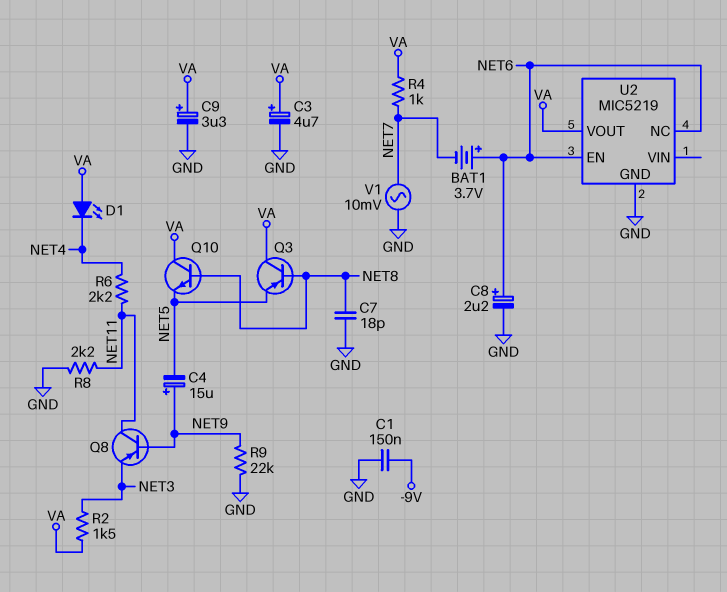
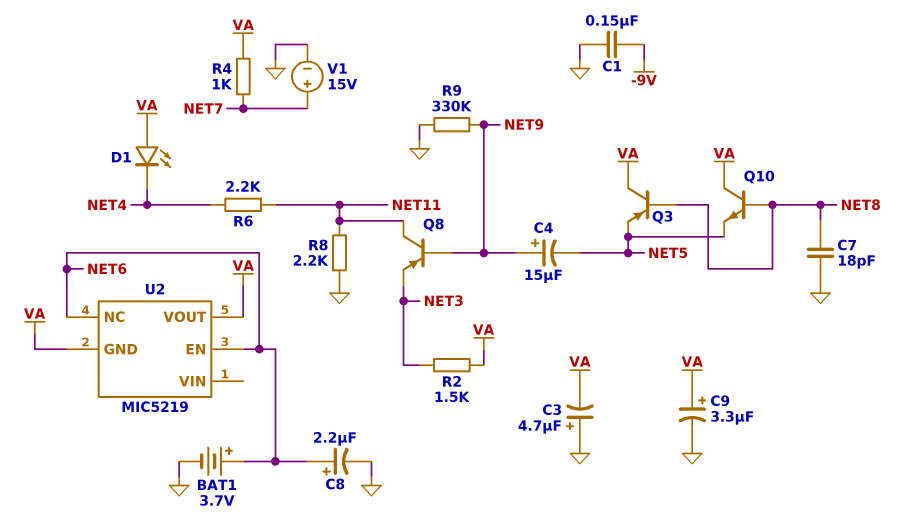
BAT1: 3.7V (plus NET6, minus NET7) -> 3.7V (plus NET6, minus GND)
C3: 4.7uF (plus VA, minus GND) -> 4.7uF (plus GND, minus VA)
R9: 22k (GND, NET9) -> 330k (GND, NET9)
U2 pin GND: GND -> VA
V1: AC 10mV (GND, NET7) -> 15V (plus NET7, minus GND)

